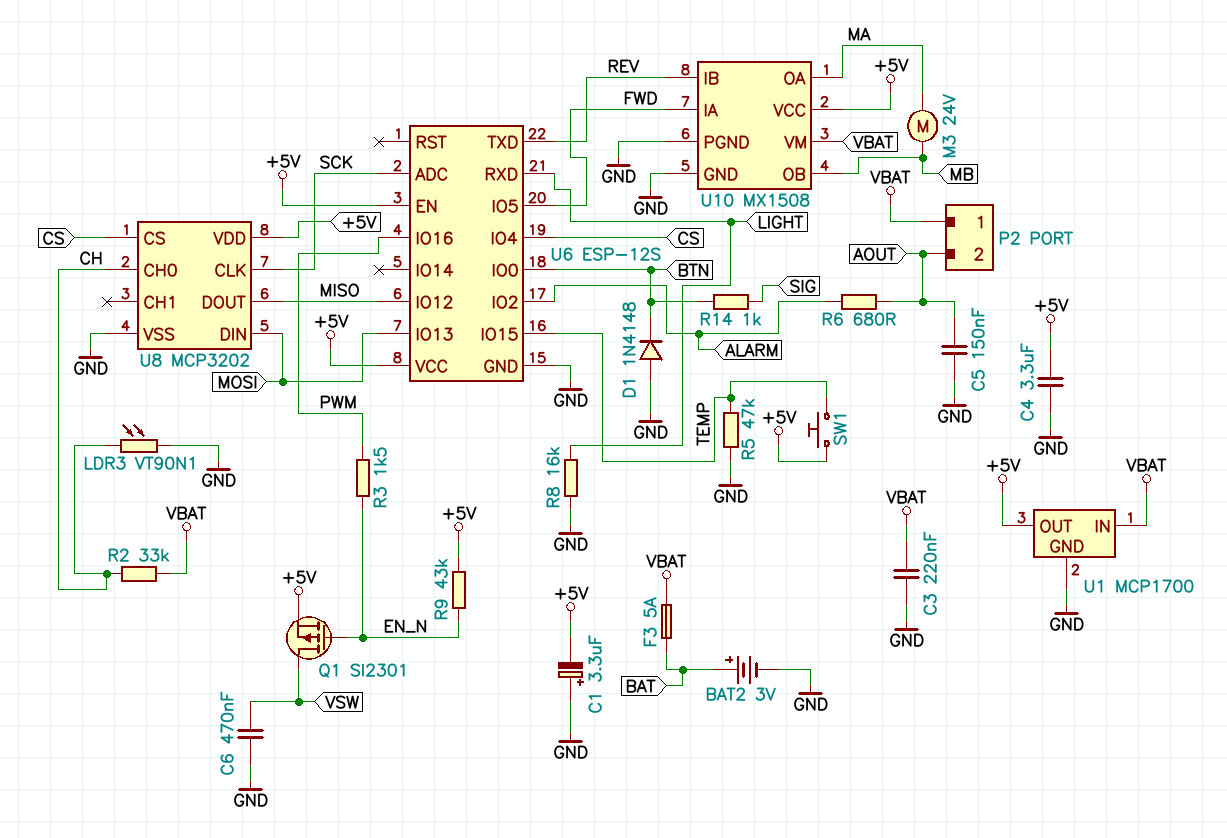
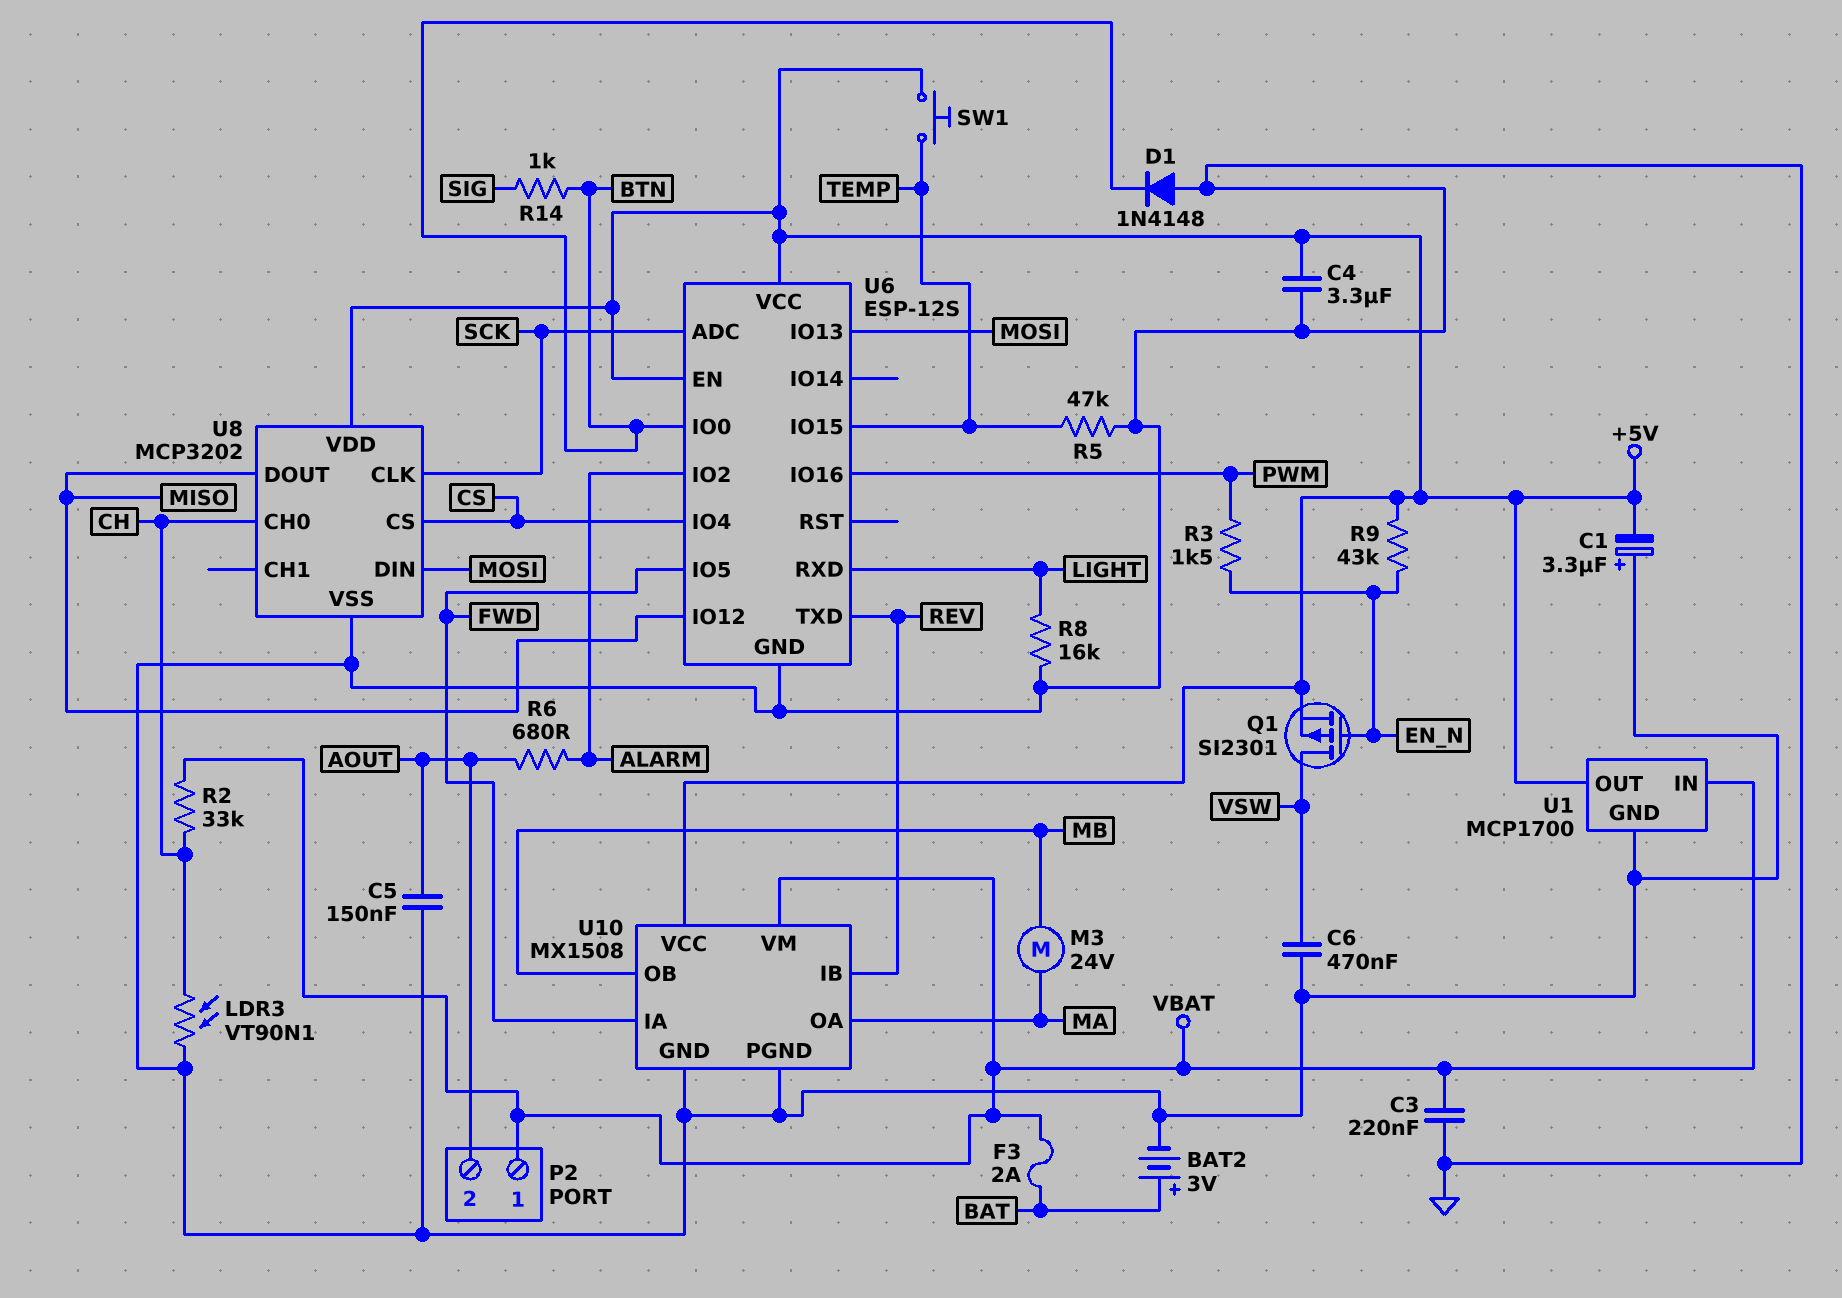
F3: 5A (BAT, VBAT) -> 2A (BAT, VBAT)

